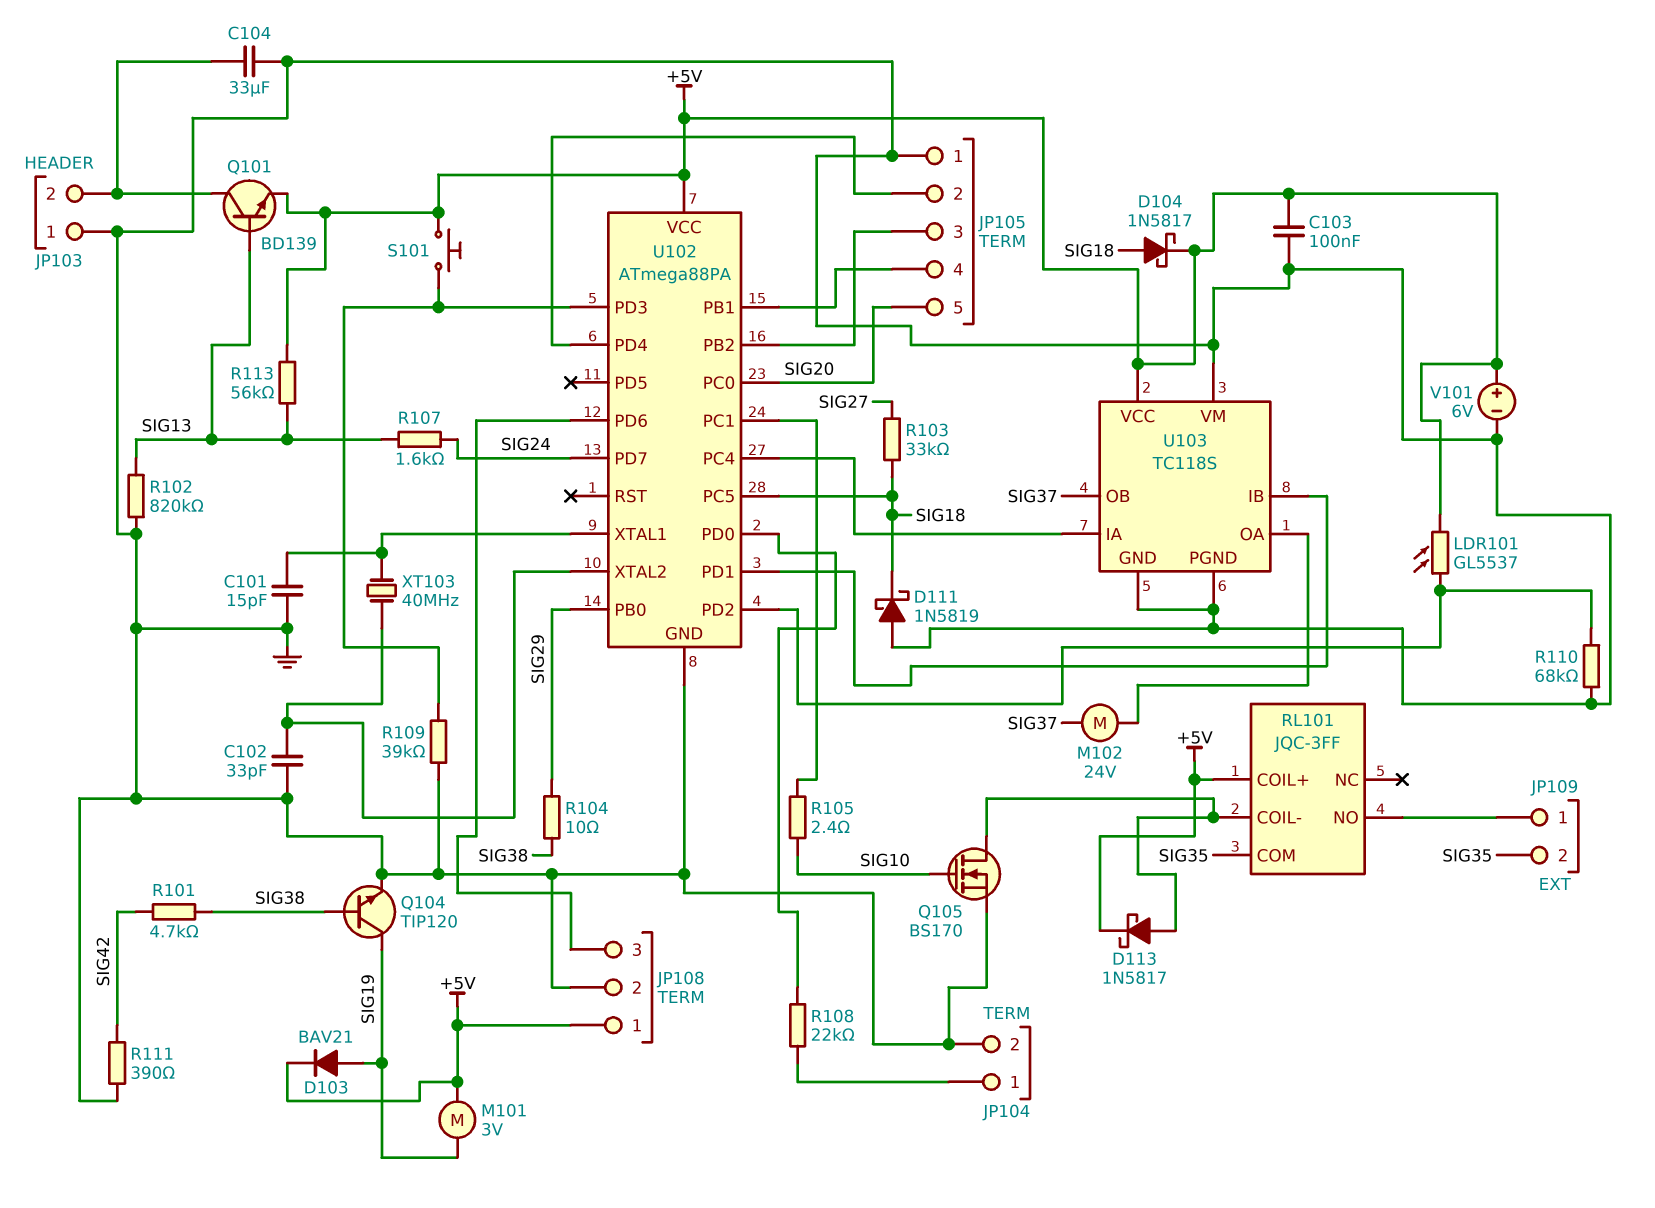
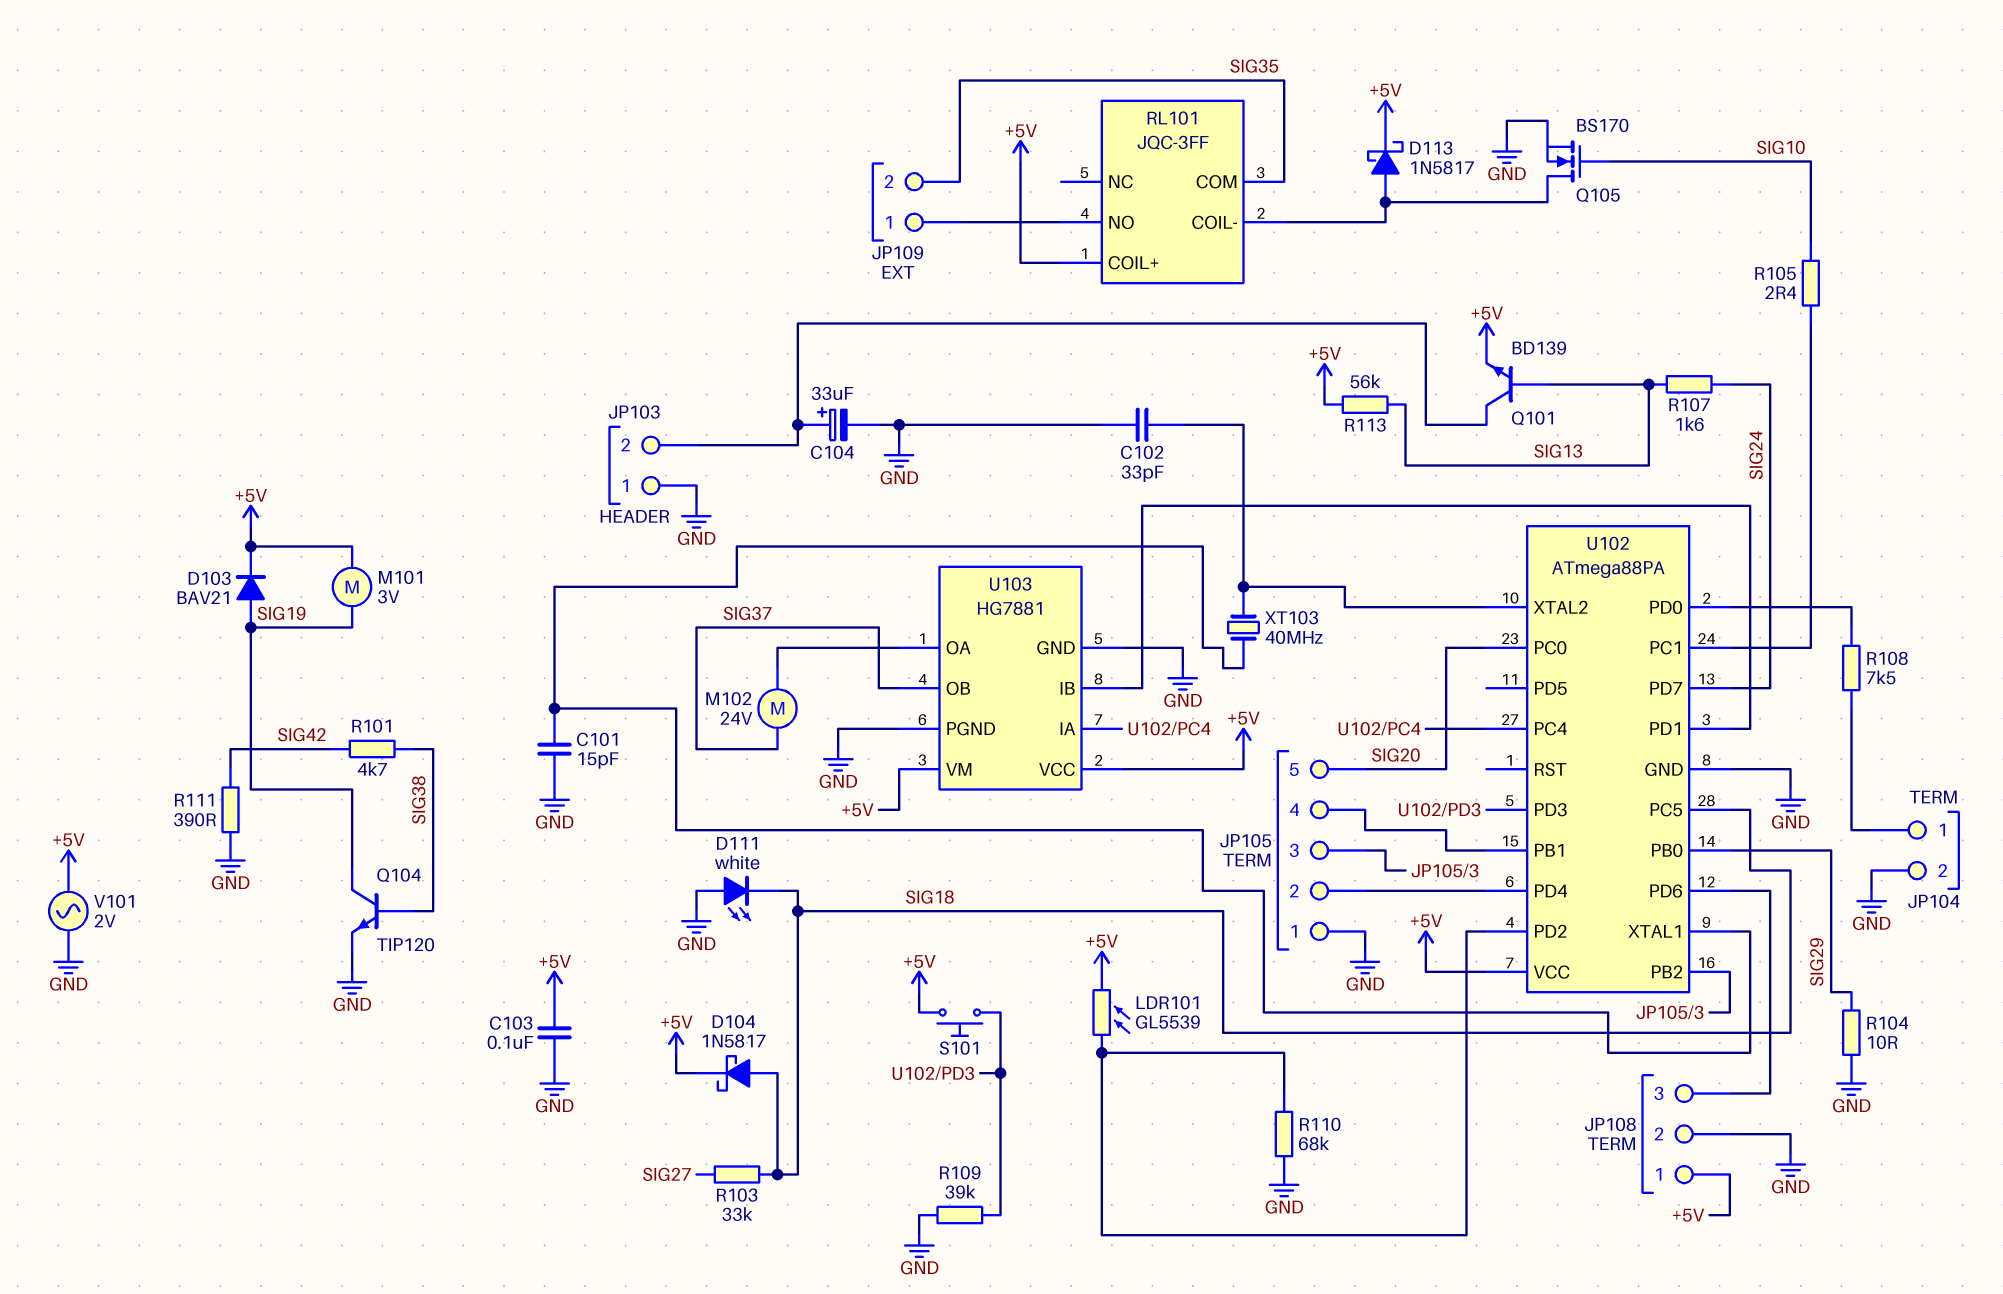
C104: 33uF (GND, JP103/2) -> 33uF (plus JP103/2, minus GND)
D111: schottky 1N5819 (A GND, K SIG18) -> LED white (A GND, K SIG18)
LDR101: GL5537 (+5V, U102/PD2) -> GL5539 (+5V, U102/PD2)
R102: 820k (GND, SIG13) -> none
R104: 10 (SIG29, SIG38) -> 10 (GND, SIG29)
R108: 22k (JP104/1, U102/PD0) -> 7.5k (JP104/1, U102/PD0)
U103: TC118S -> HG7881
U103 pin VM: GND -> +5V
V101: 6V (plus +5V, minus GND) -> AC 2V (+5V, GND)

